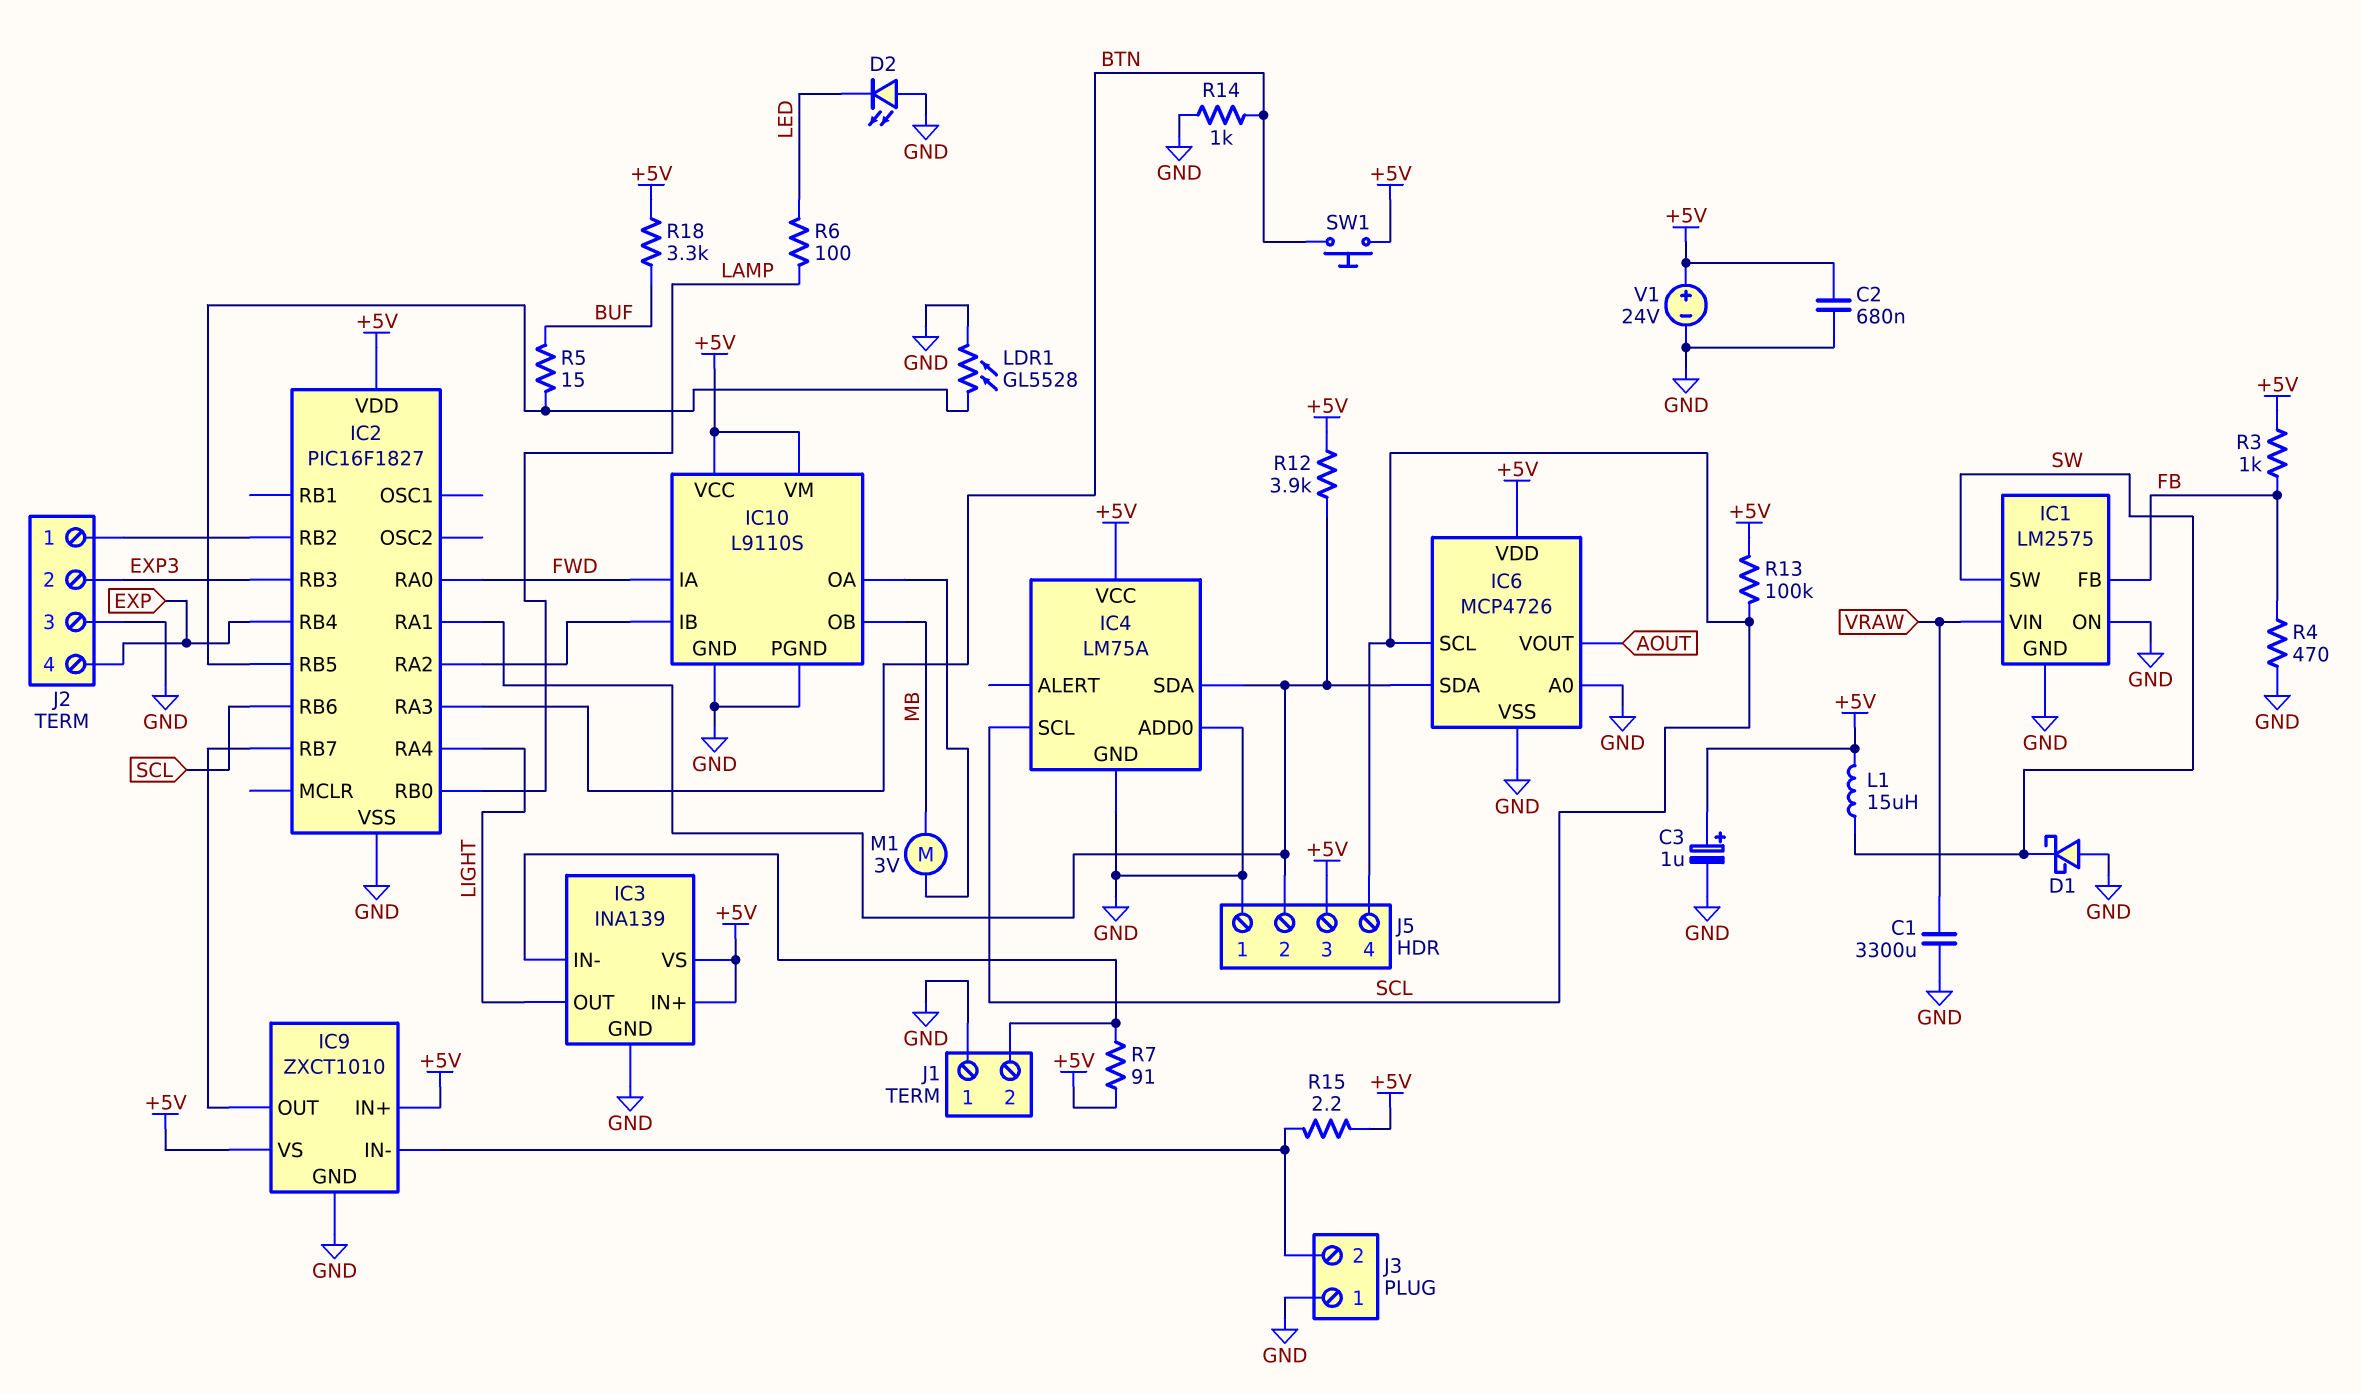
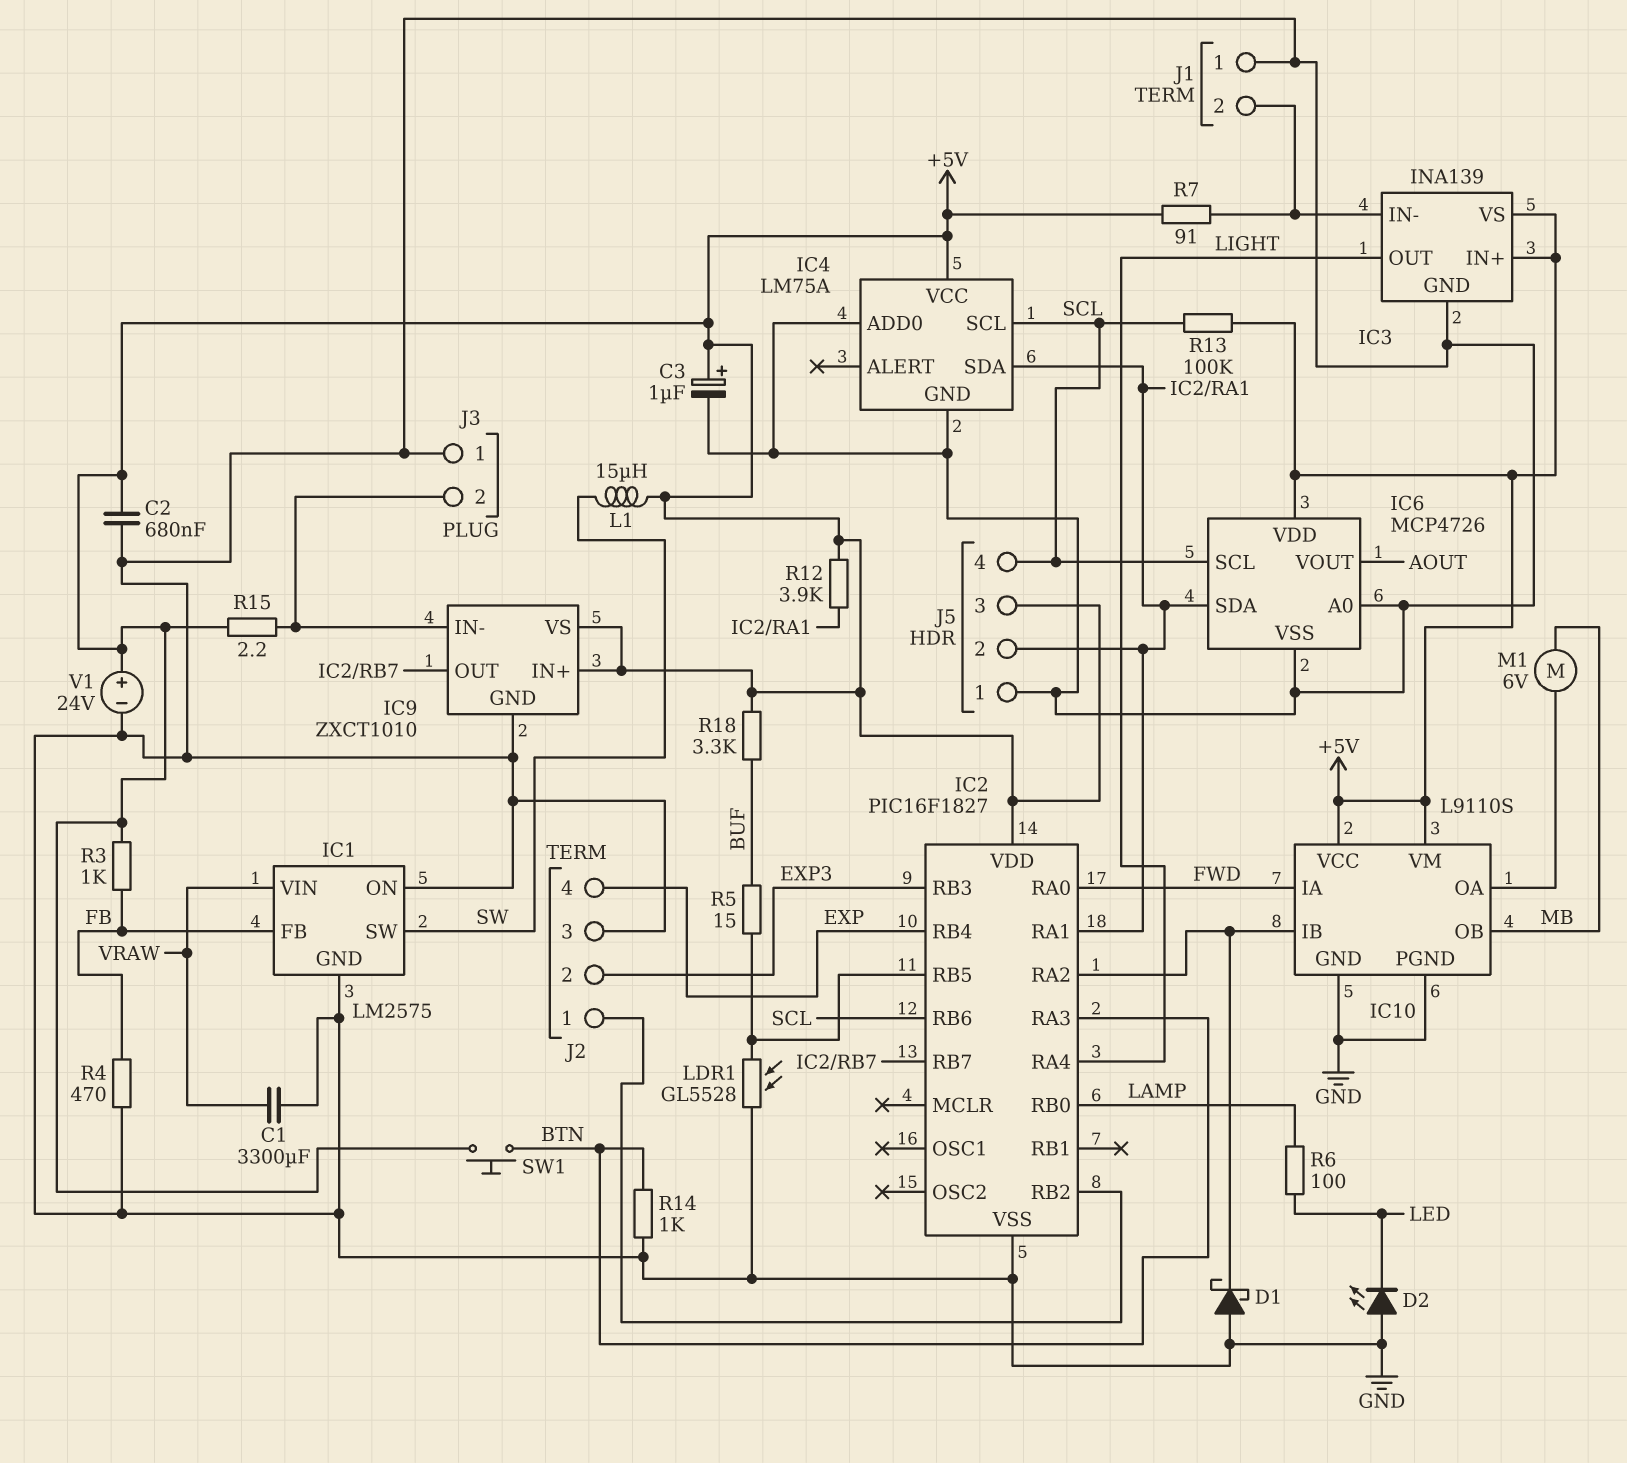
D1: schottky (A GND, K SW) -> schottky (A GND, K IC2/RA2)
M1: motor 3V (IC10/OA, MB) -> motor 6V (IC10/OA, MB)

